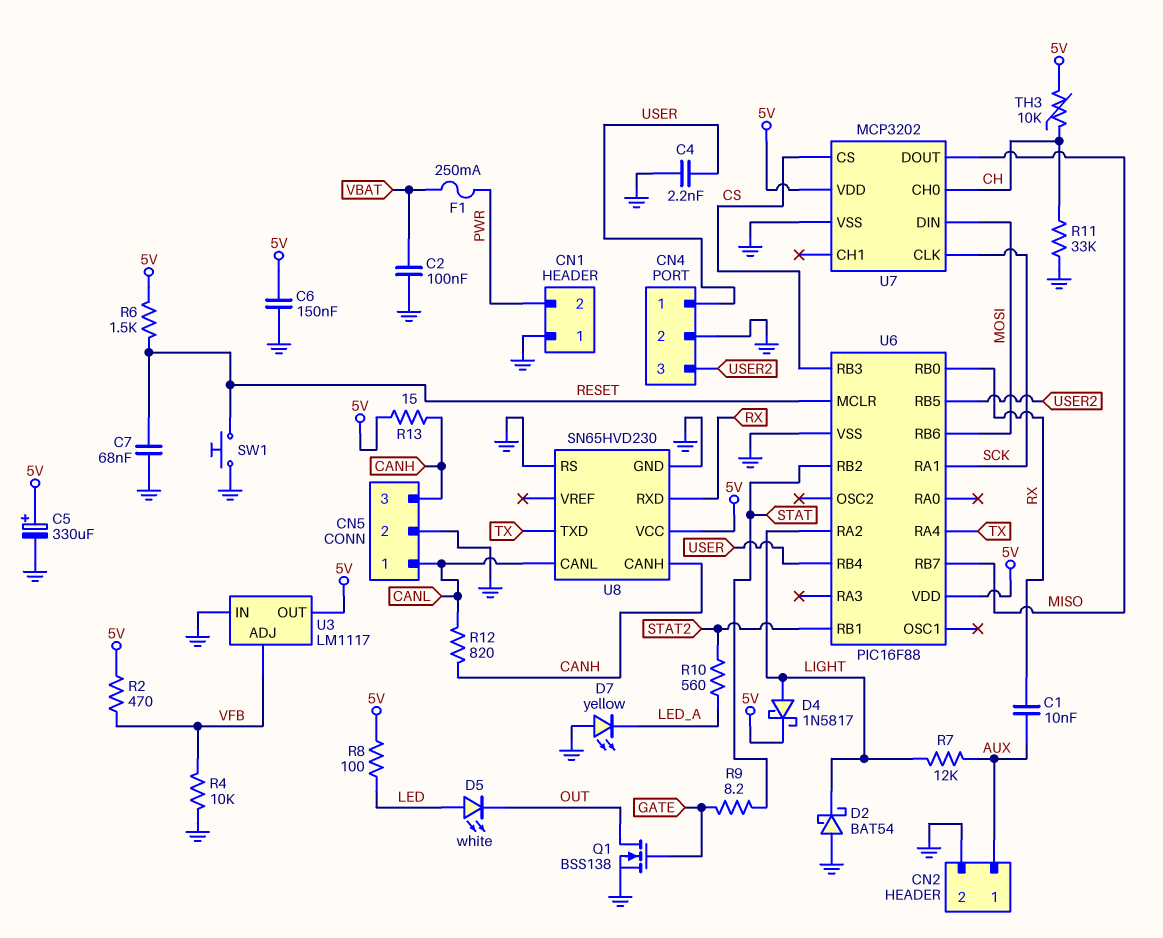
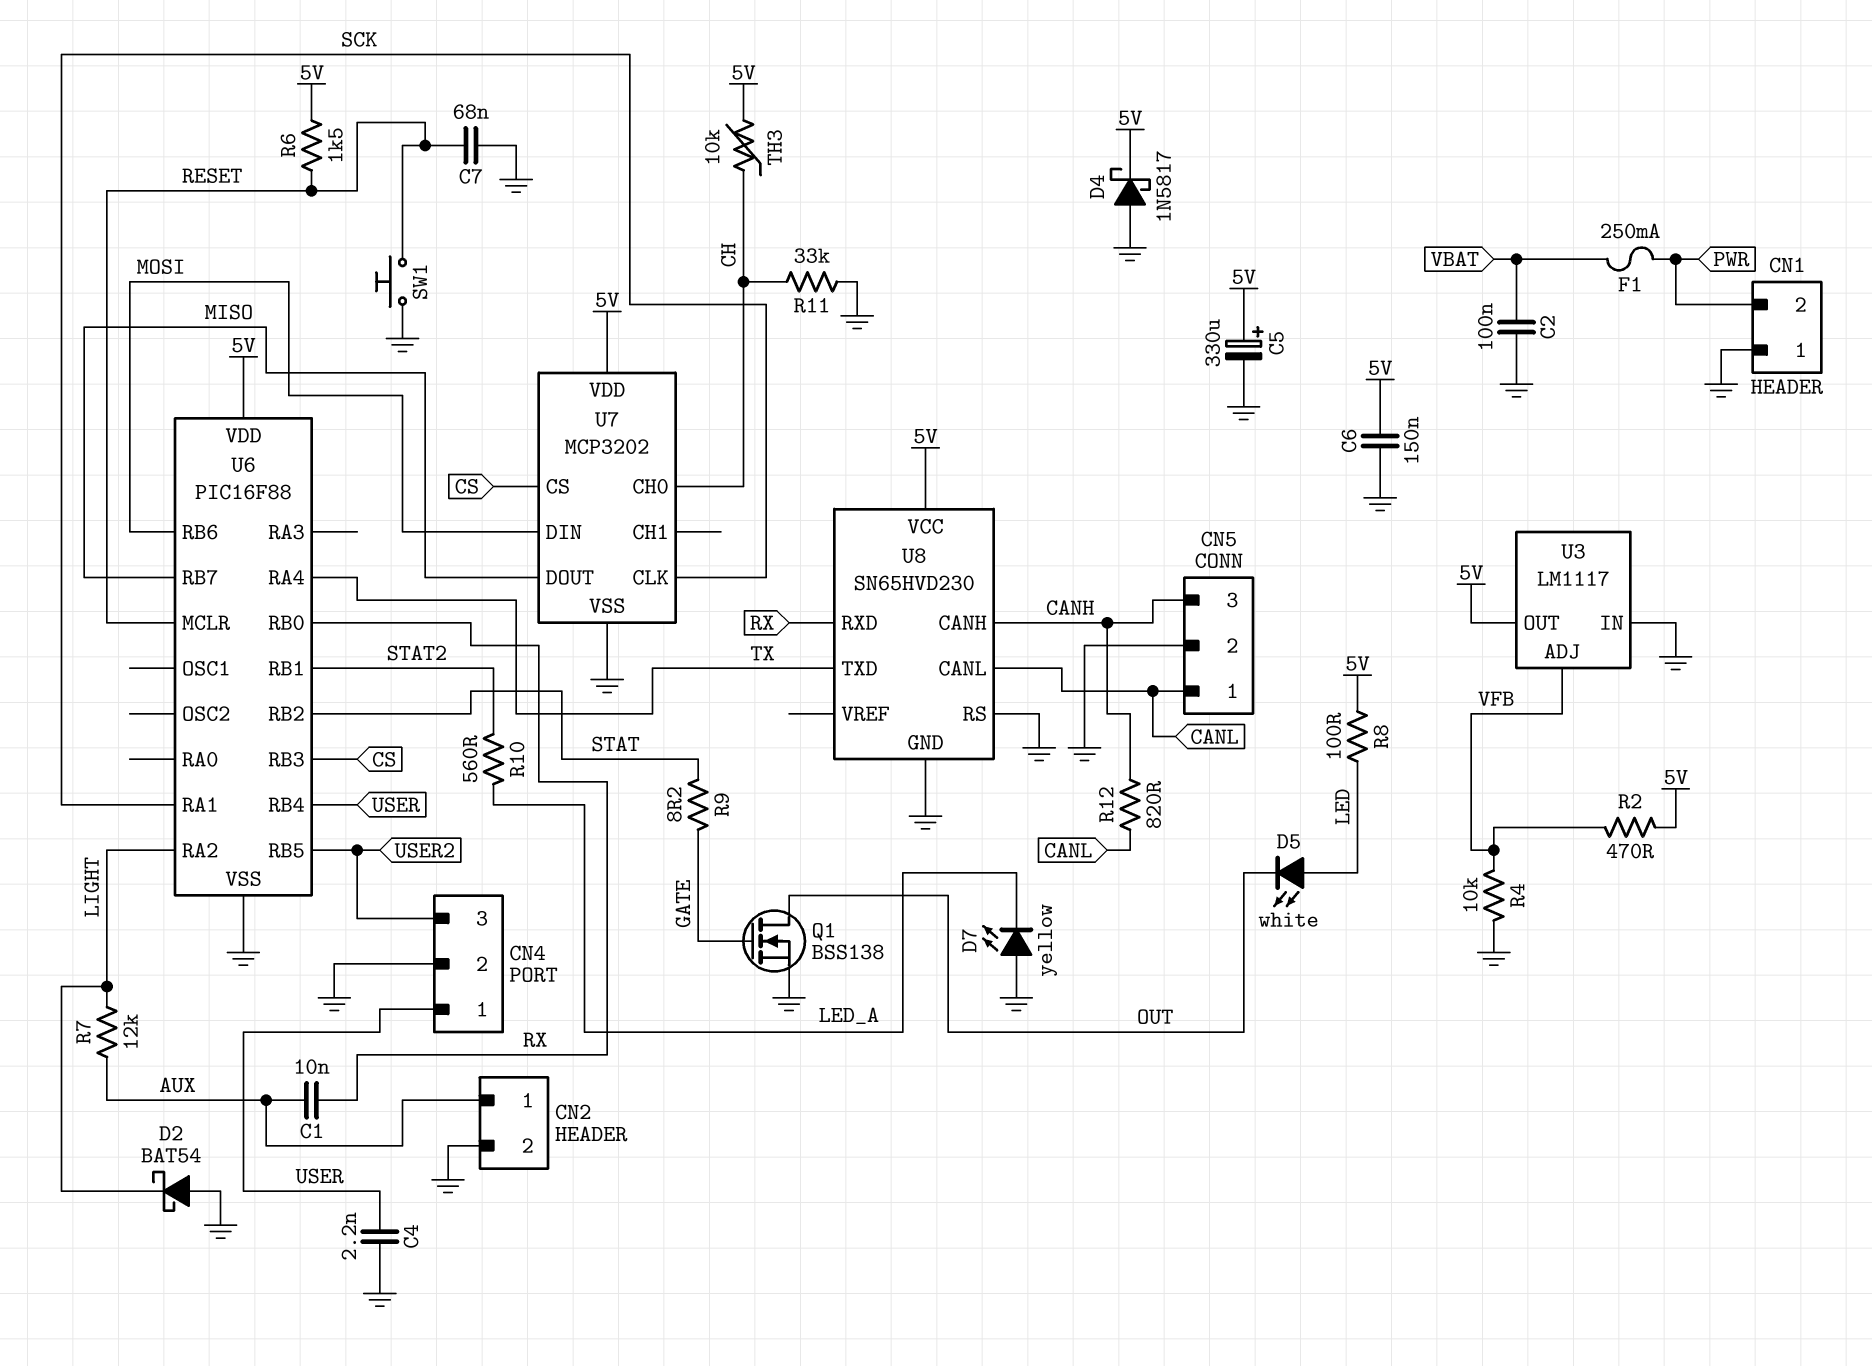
D4: schottky 1N5817 (A LIGHT, K 5V) -> schottky 1N5817 (A GND, K 5V)
R13: 15 (5V, CANH) -> none

